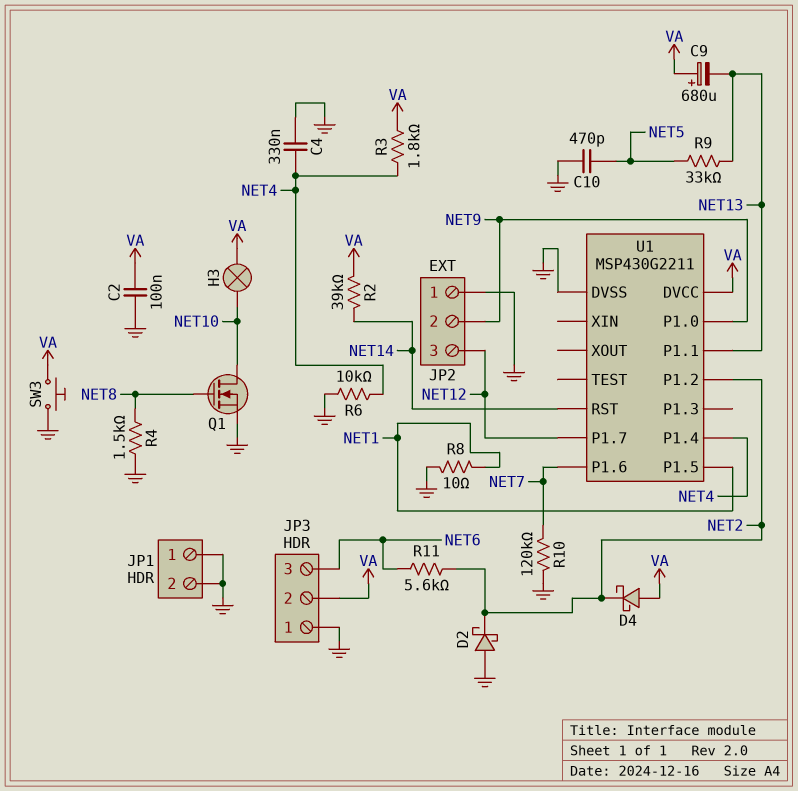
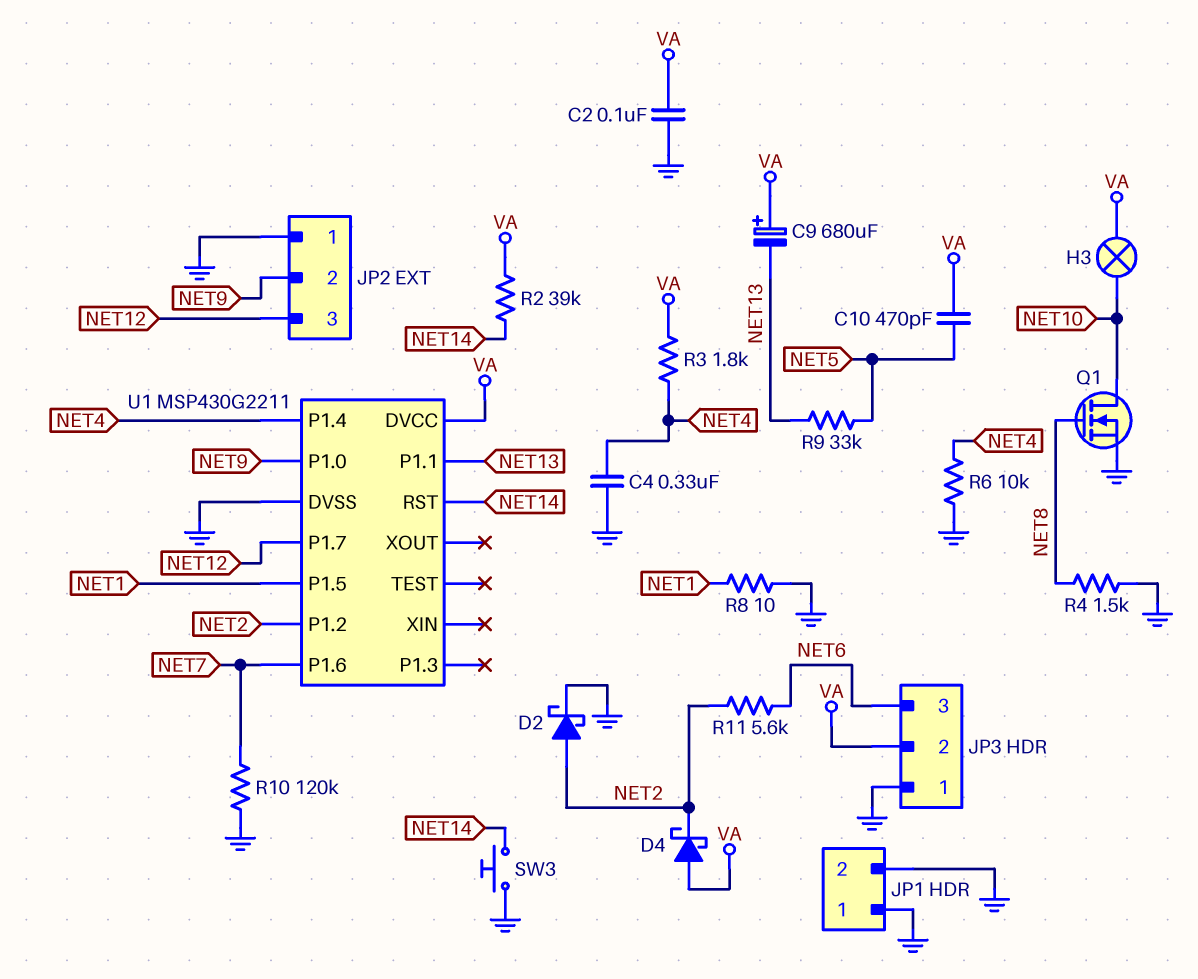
C10: 470pF (GND, NET5) -> 470pF (NET5, VA)
D2: schottky (A GND, K NET2) -> schottky (A NET2, K GND)
SW3: button (GND, VA) -> button (GND, NET14)

